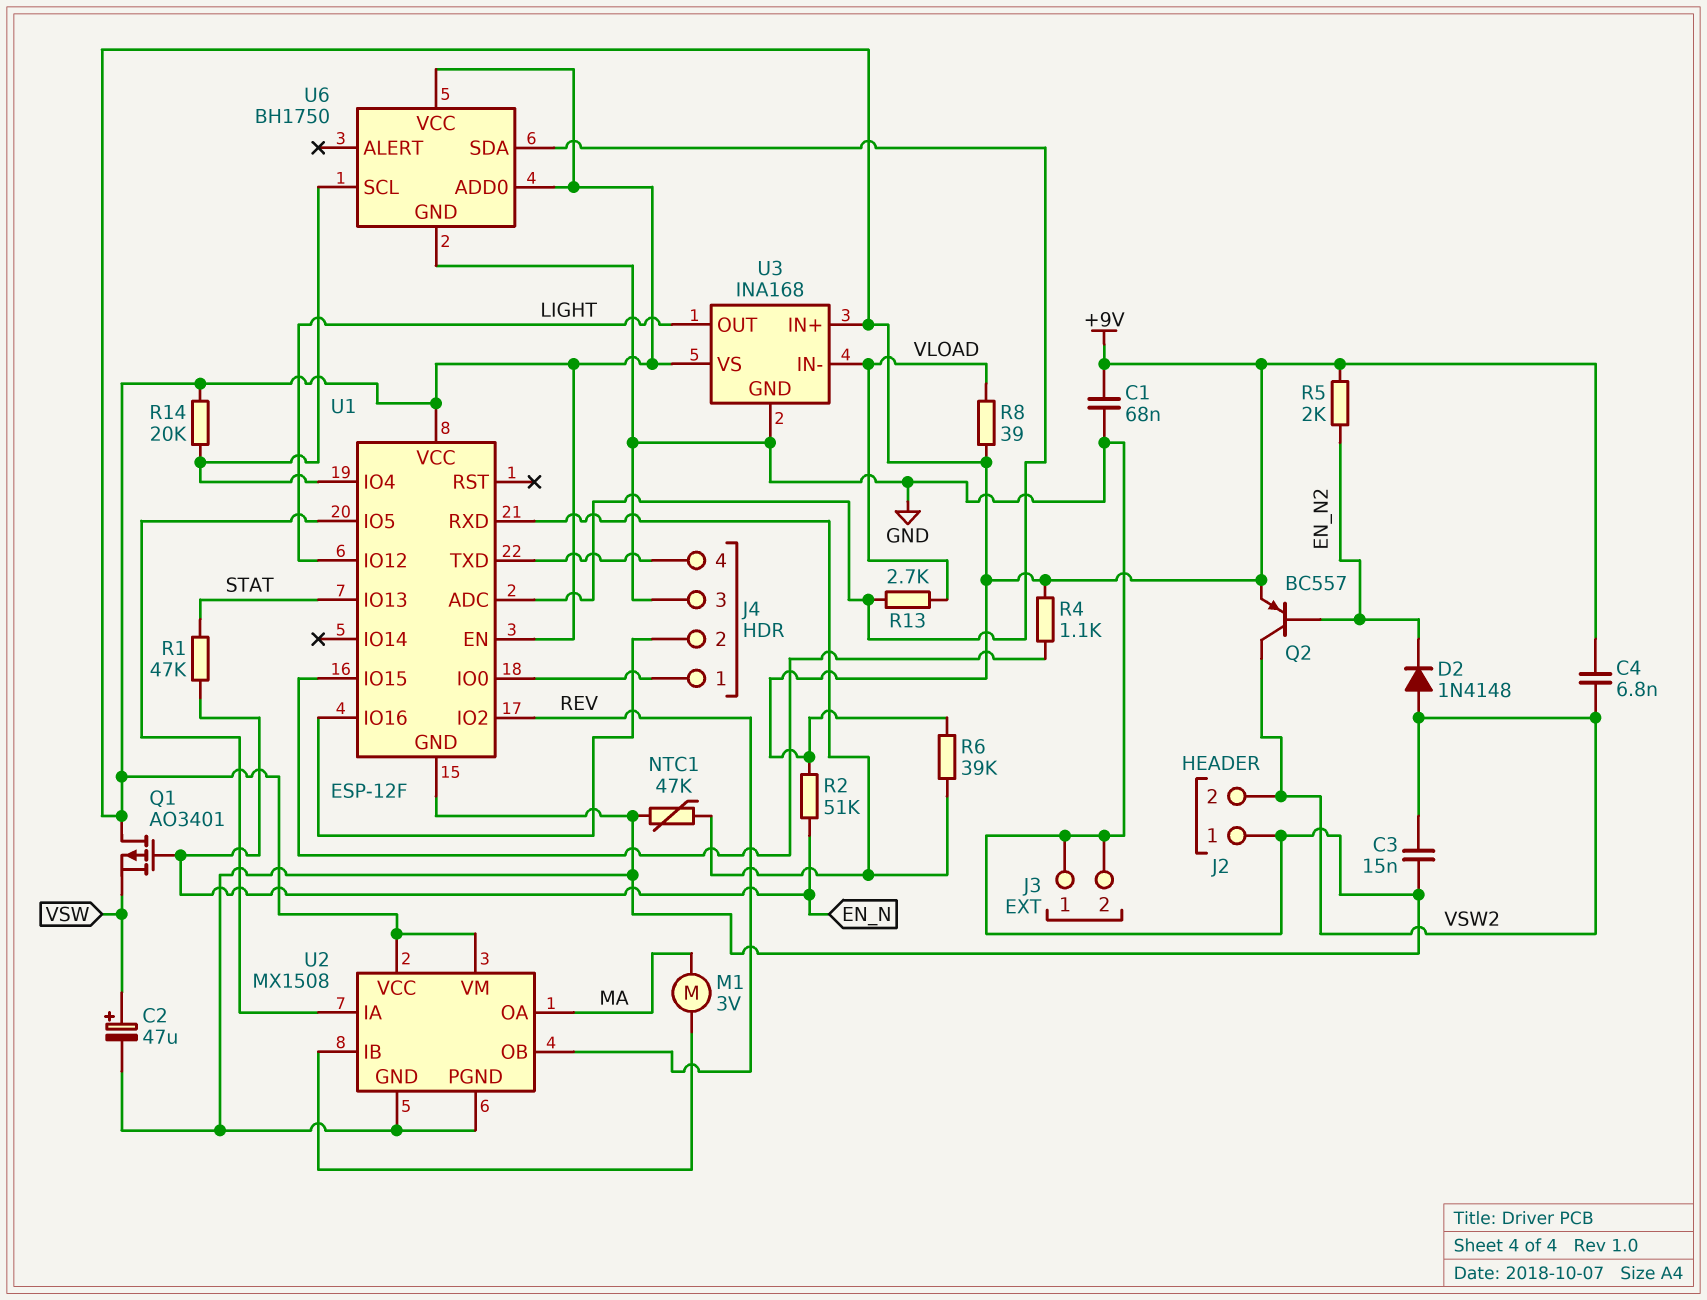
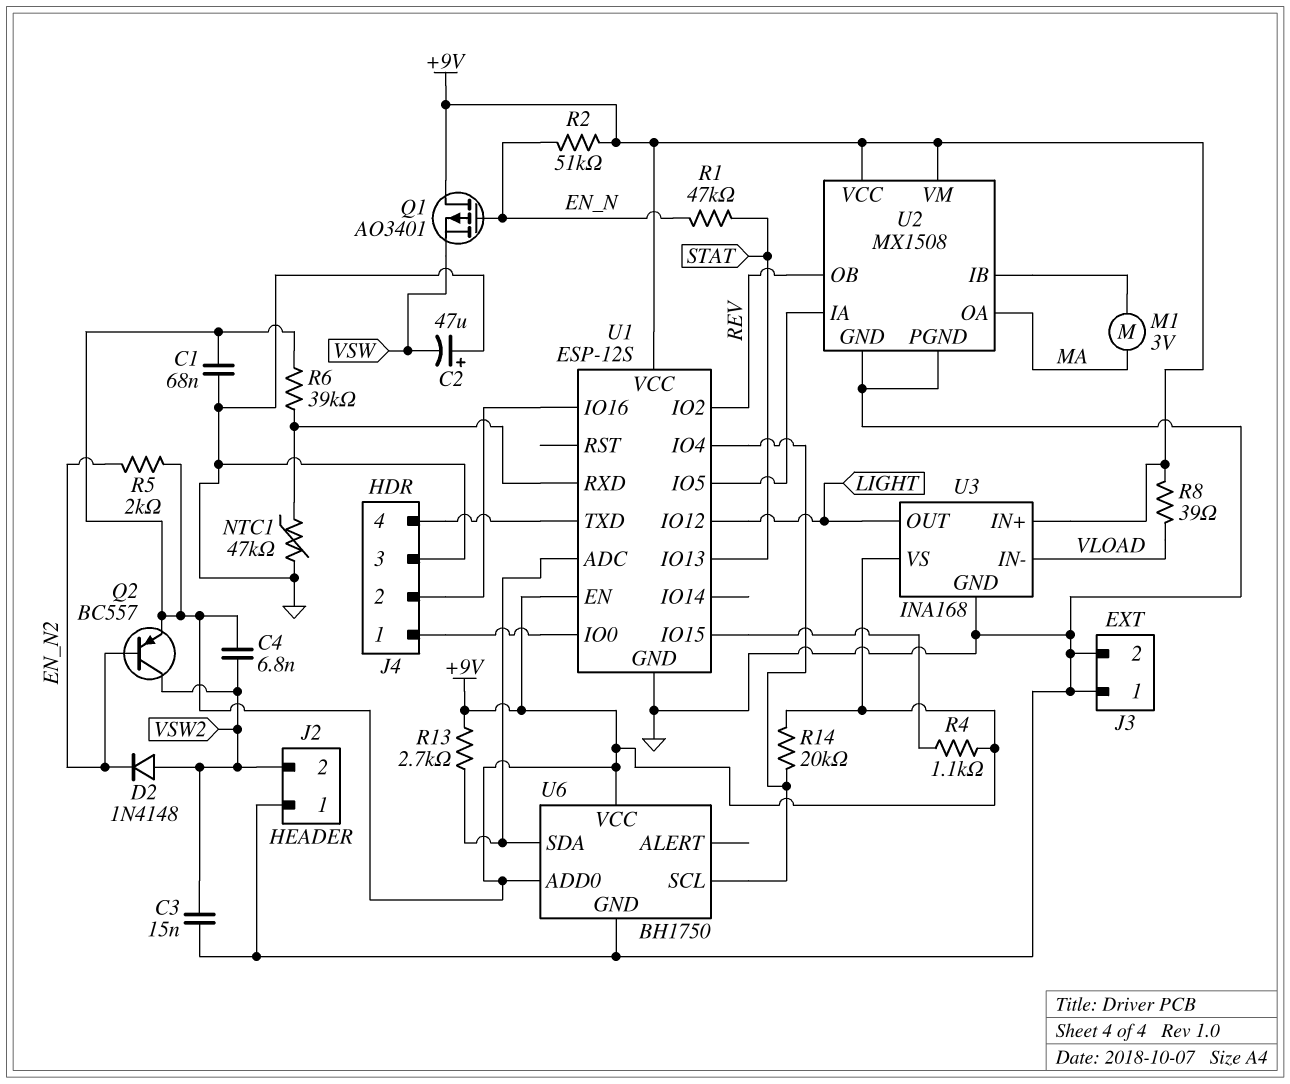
C2: 47uF (plus VSW, minus GND) -> 47uF (plus GND, minus VSW)
R13: 2.7k (U1/ADC, VLOAD) -> 2.7k (+9V, U1/ADC)
U1: ESP-12F -> ESP-12S

